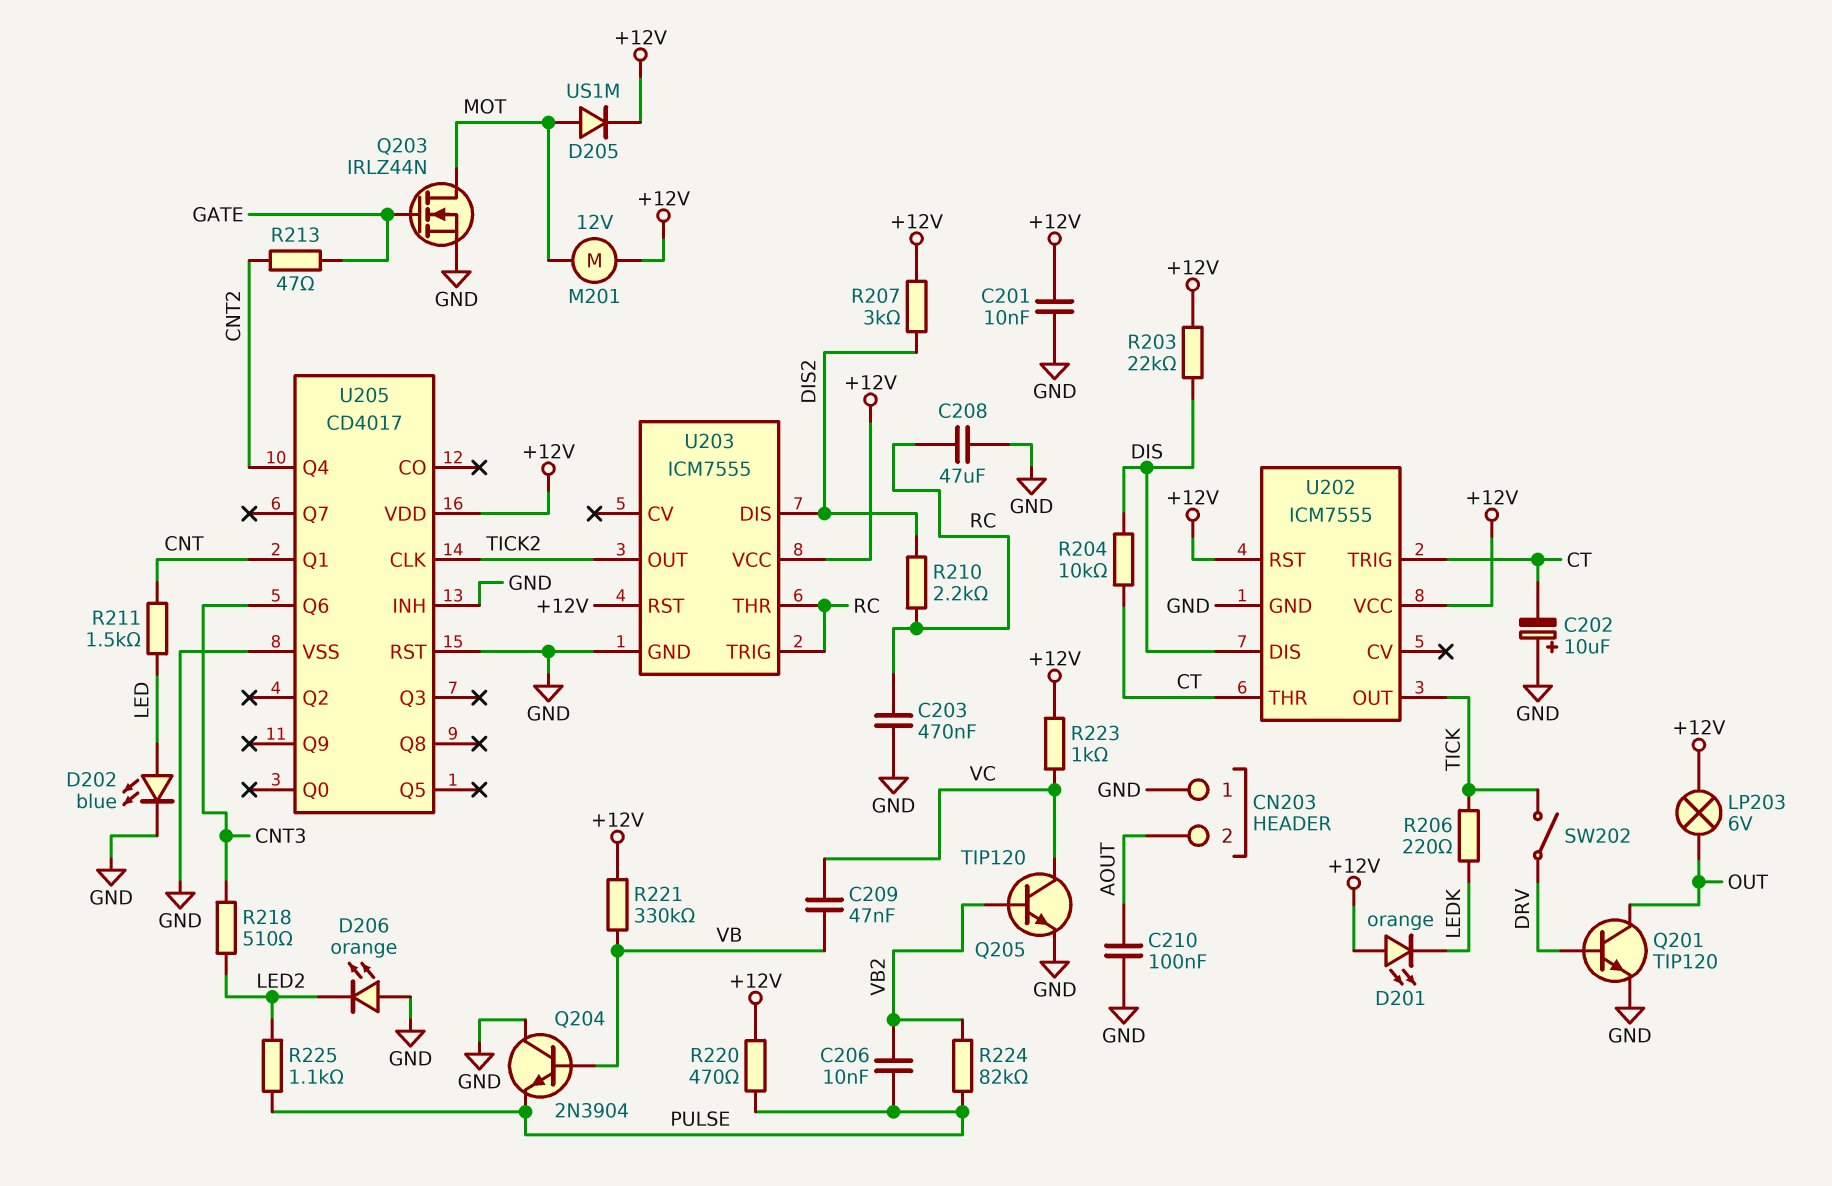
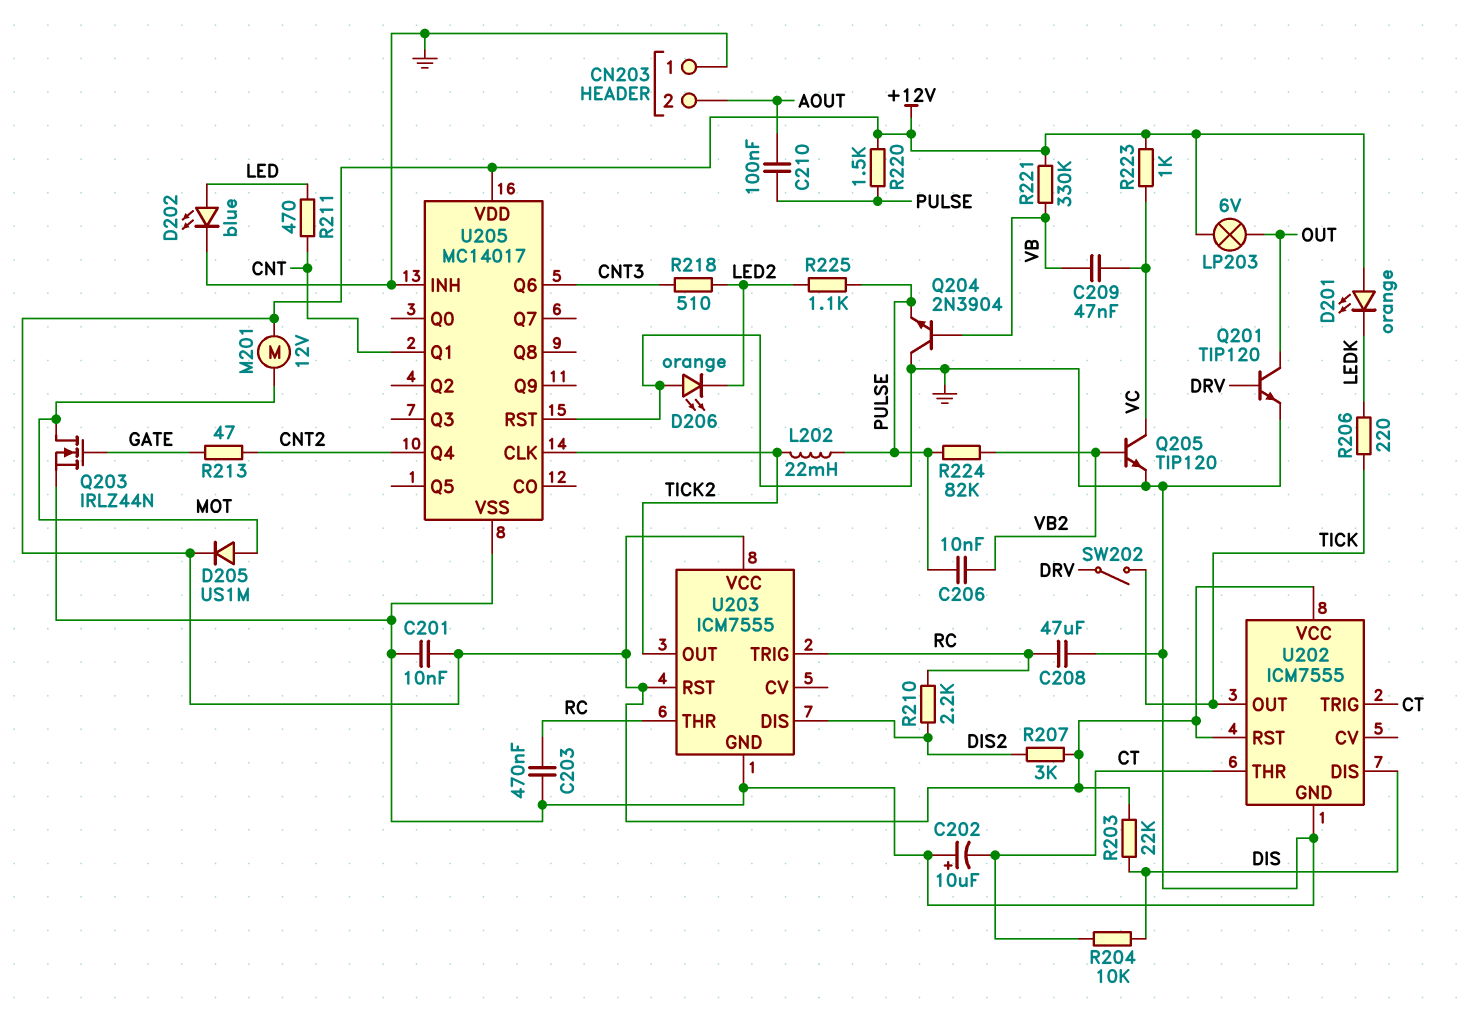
C210: 100nF (AOUT, GND) -> 100nF (AOUT, PULSE)
L202: none -> 22mH (PULSE, TICK2)
R211: 1.5k (CNT, LED) -> 470 (CNT, LED)
R220: 470 (+12V, PULSE) -> 1.5k (+12V, PULSE)
U205: CD4017 -> MC14017

